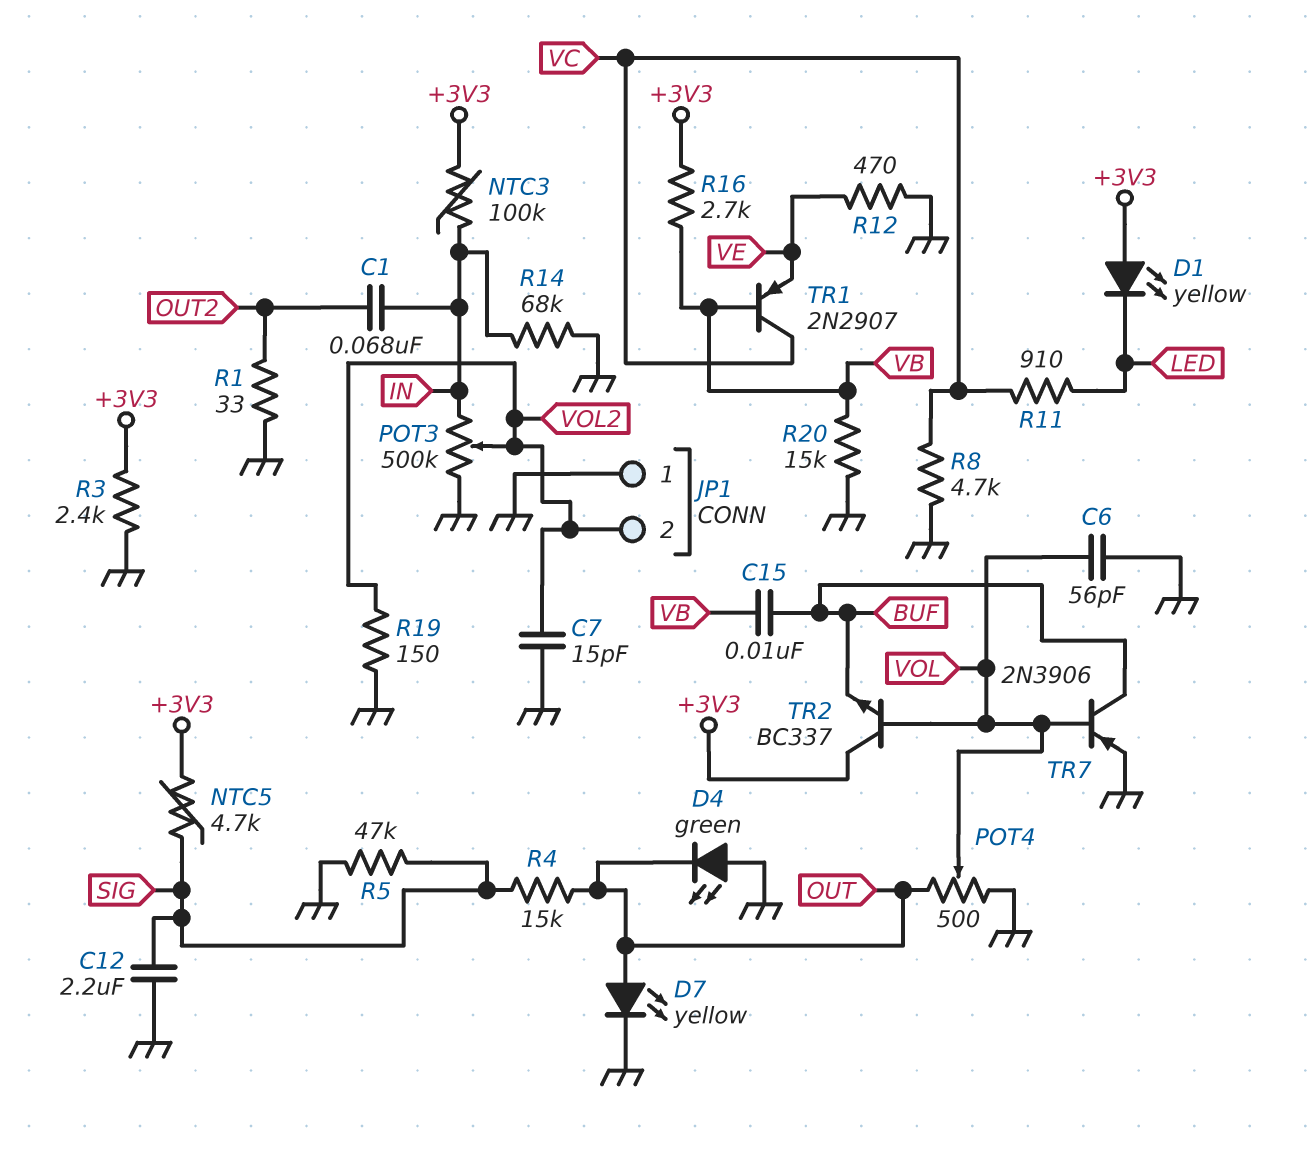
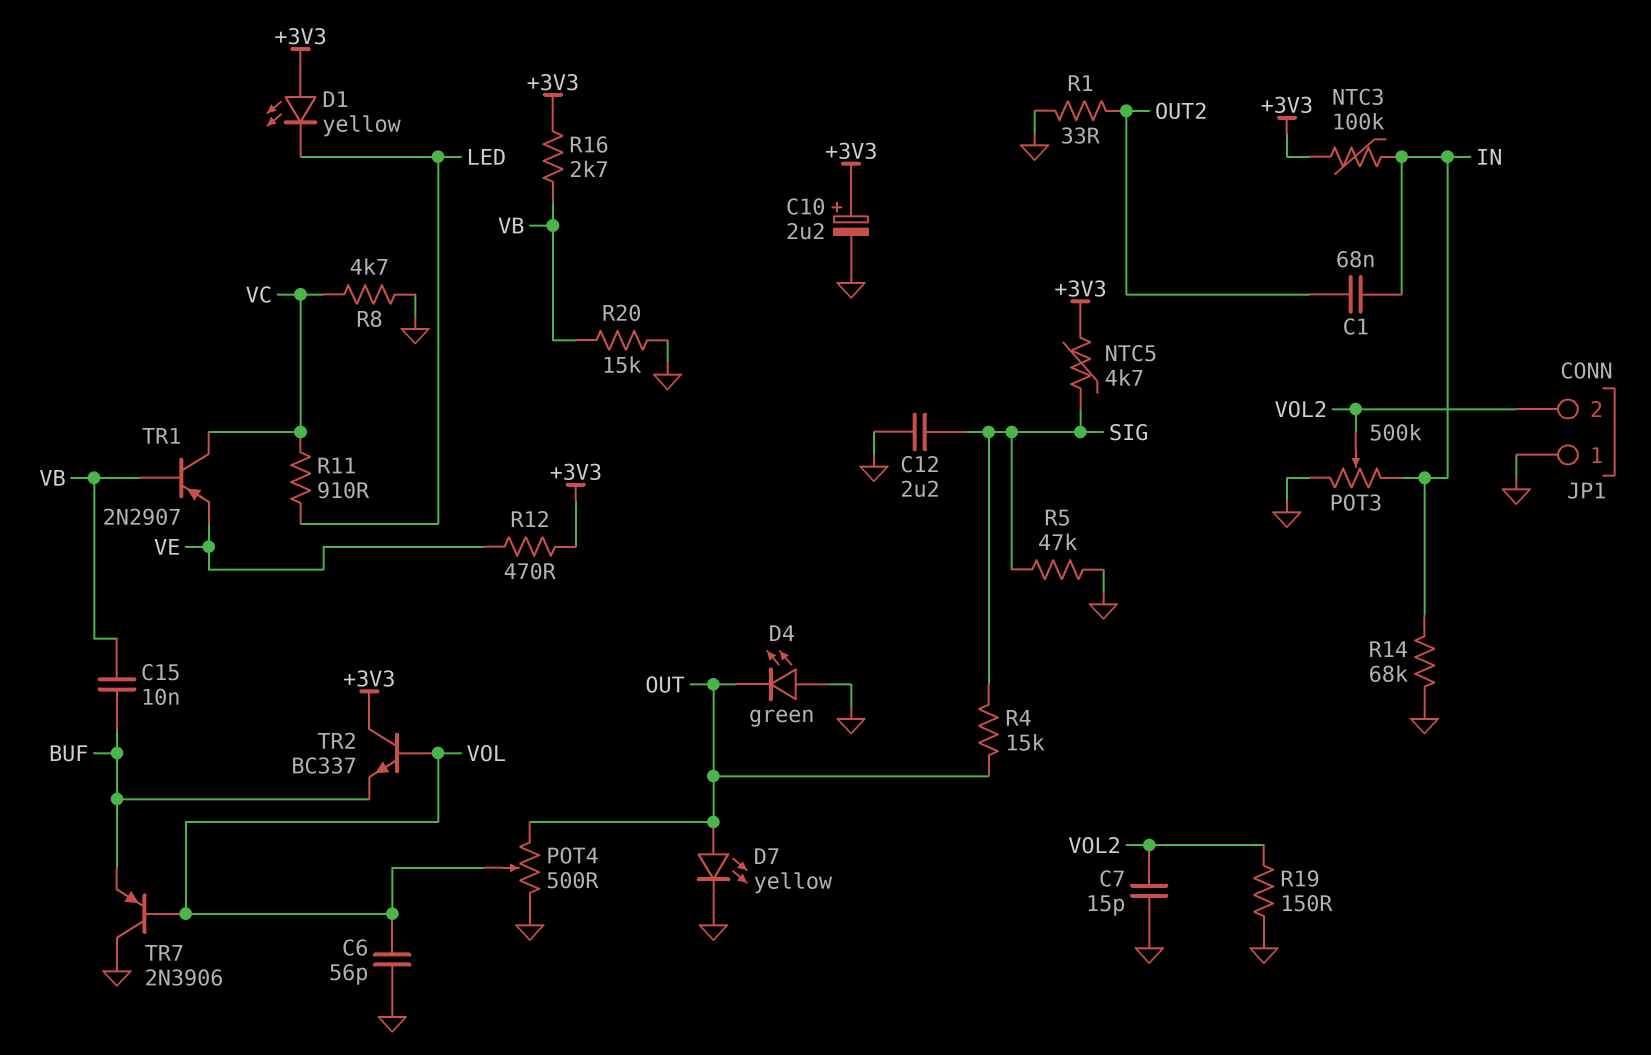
C10: none -> 2.2uF (plus +3V3, minus GND)
R3: 2.4k (+3V3, GND) -> none
R12: 470 (GND, VE) -> 470 (+3V3, VE)
TR7: PNP 2N3906 (B VOL, C BUF, E GND) -> PNP 2N3906 (B VOL, C GND, E BUF)

